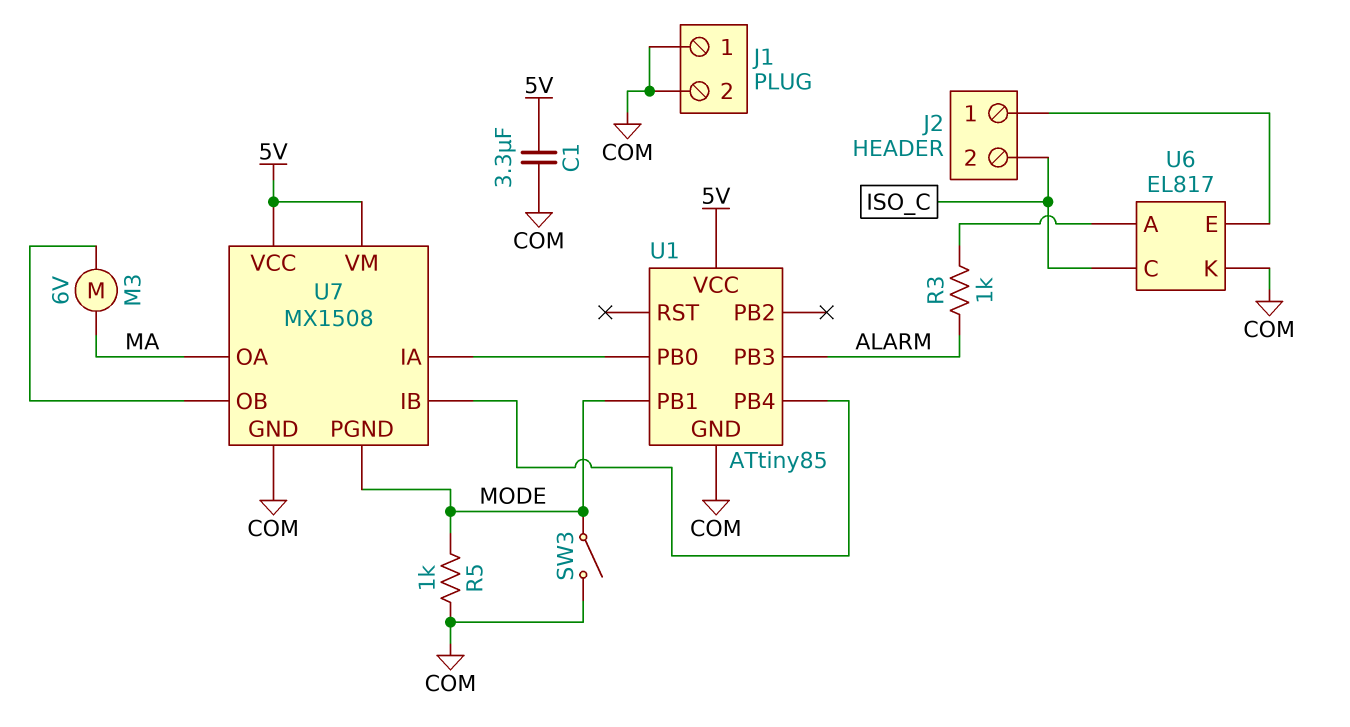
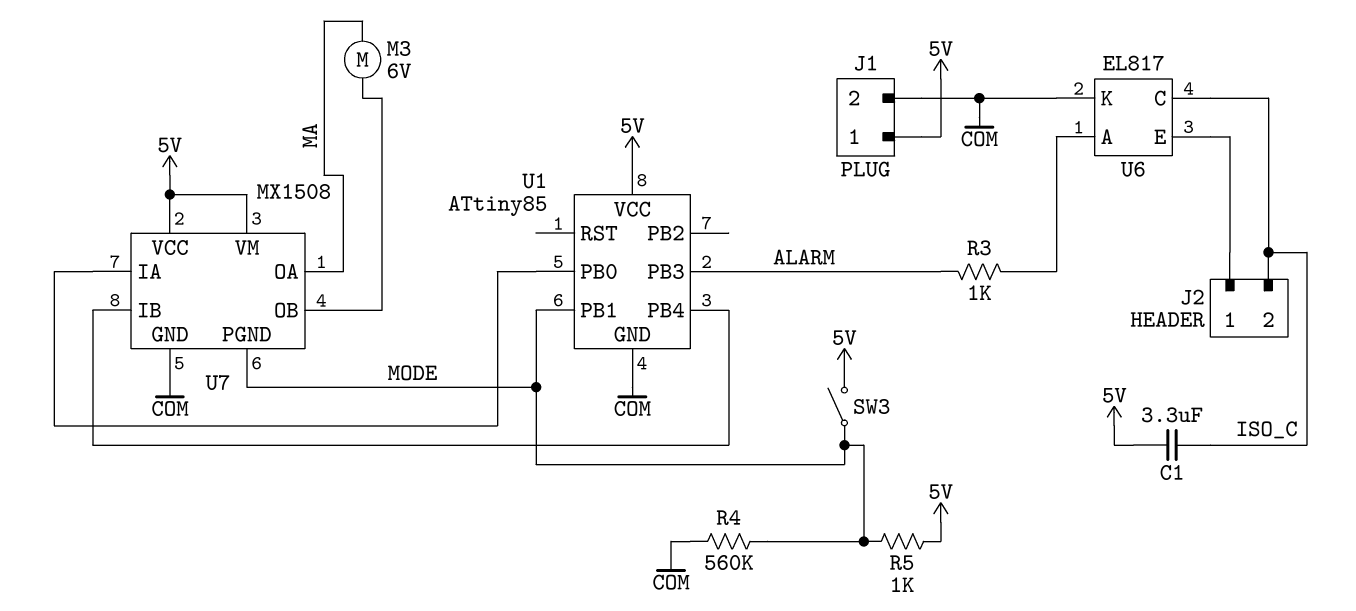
C1: 3.3uF (5V, COM) -> 3.3uF (5V, ISO_C)
J1 pin 1: COM -> 5V
R4: none -> 560k (COM, MODE)
R5: 1k (COM, MODE) -> 1k (5V, MODE)
SW3: switch (COM, MODE) -> switch (5V, MODE)

